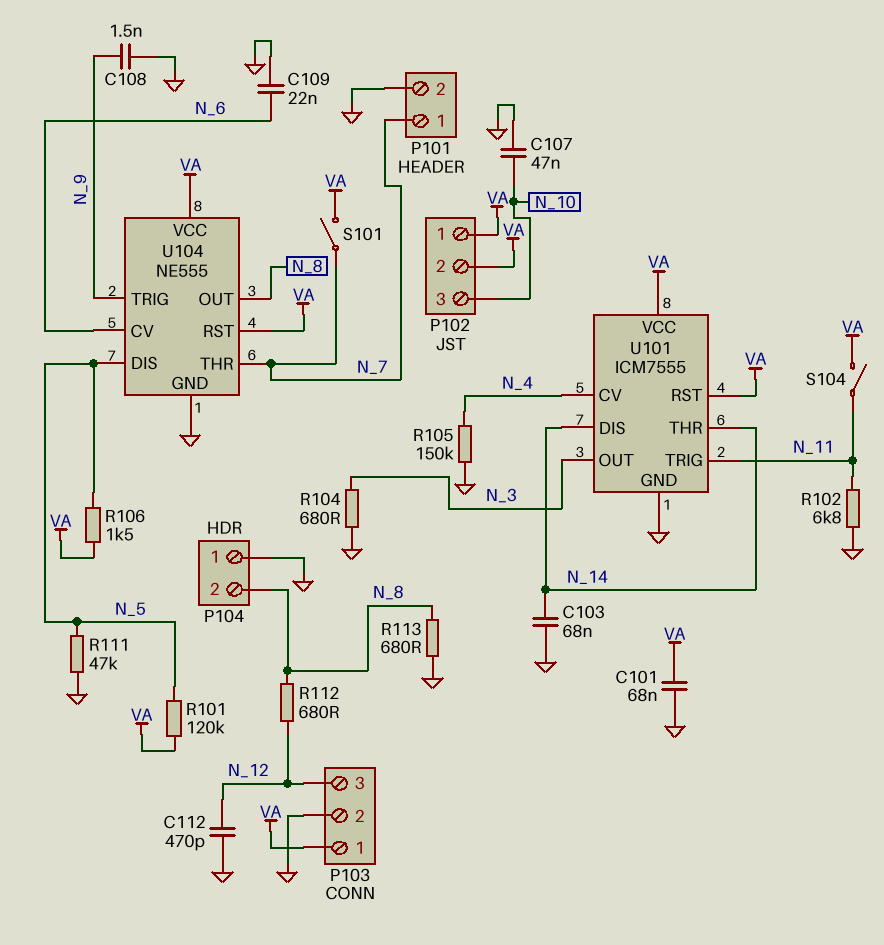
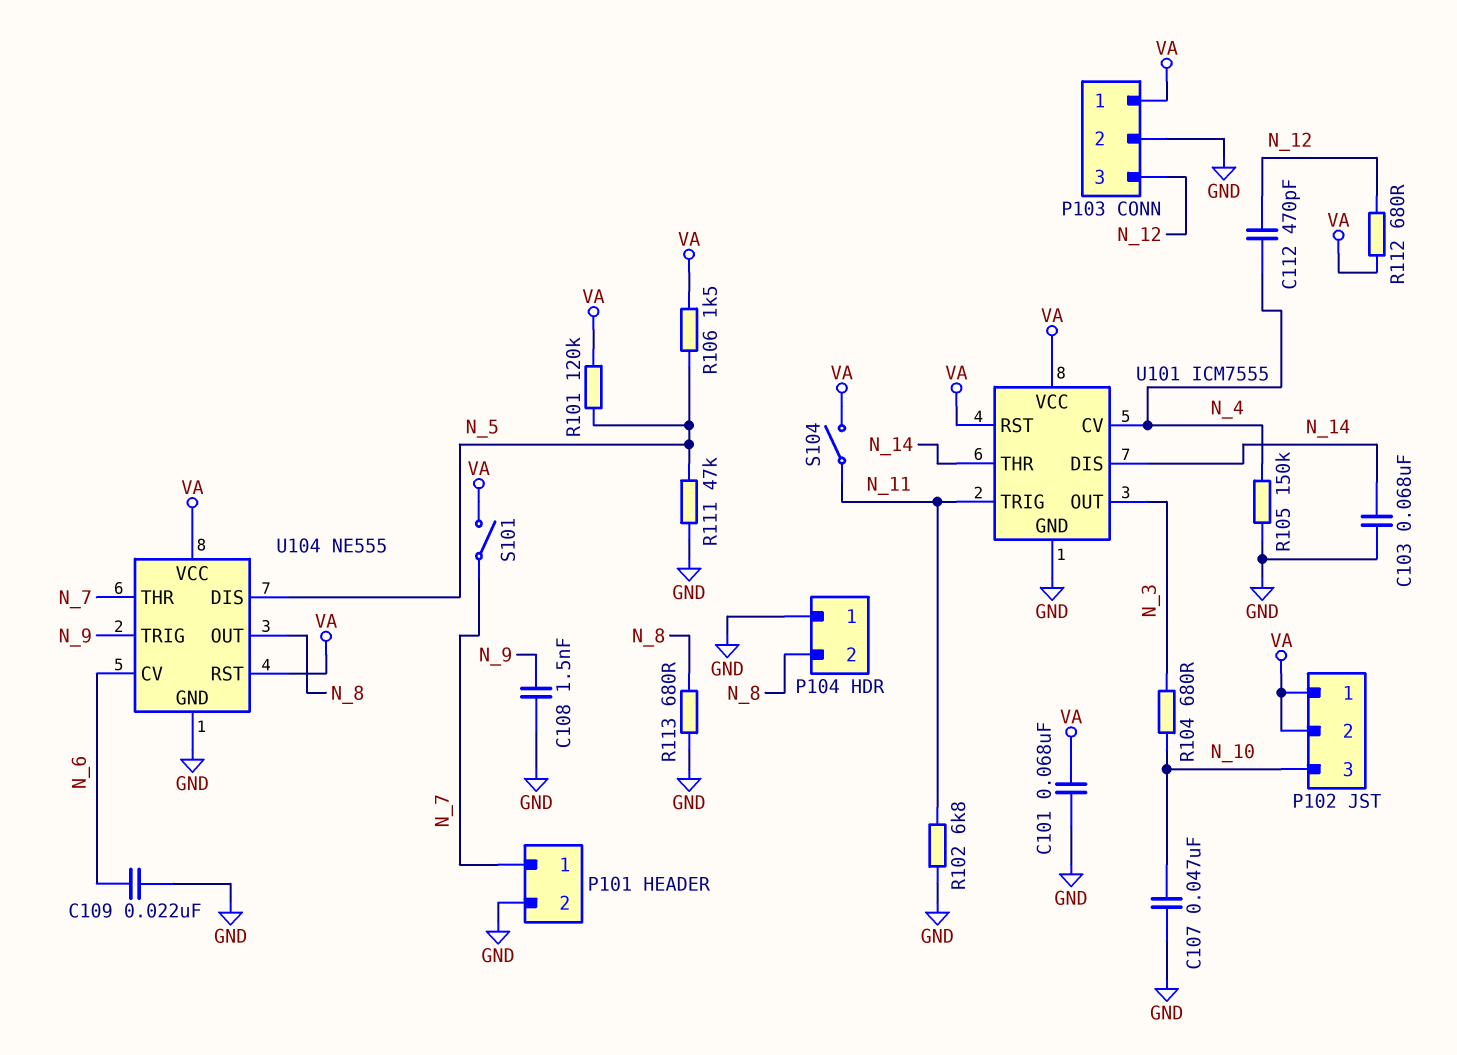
C112: 470pF (GND, N_12) -> 470pF (N_4, N_12)
R104: 680 (GND, N_3) -> 680 (N_3, N_10)
R112: 680 (N_8, N_12) -> 680 (N_12, VA)

